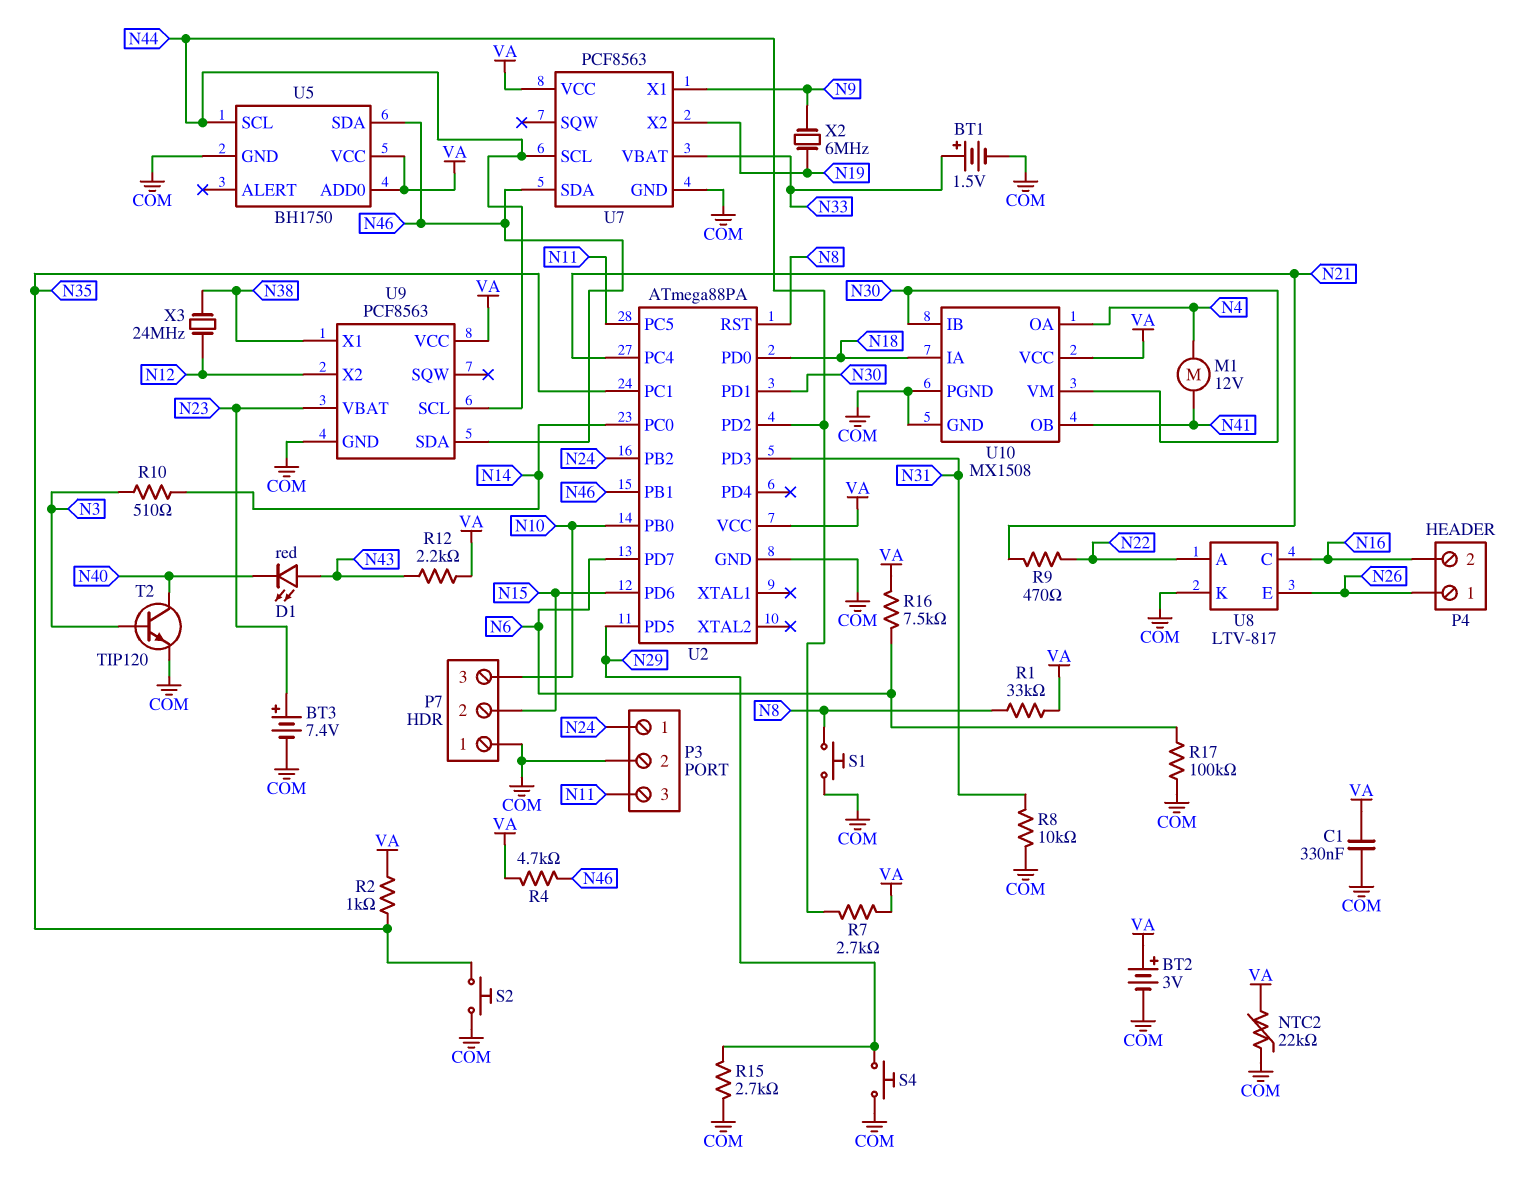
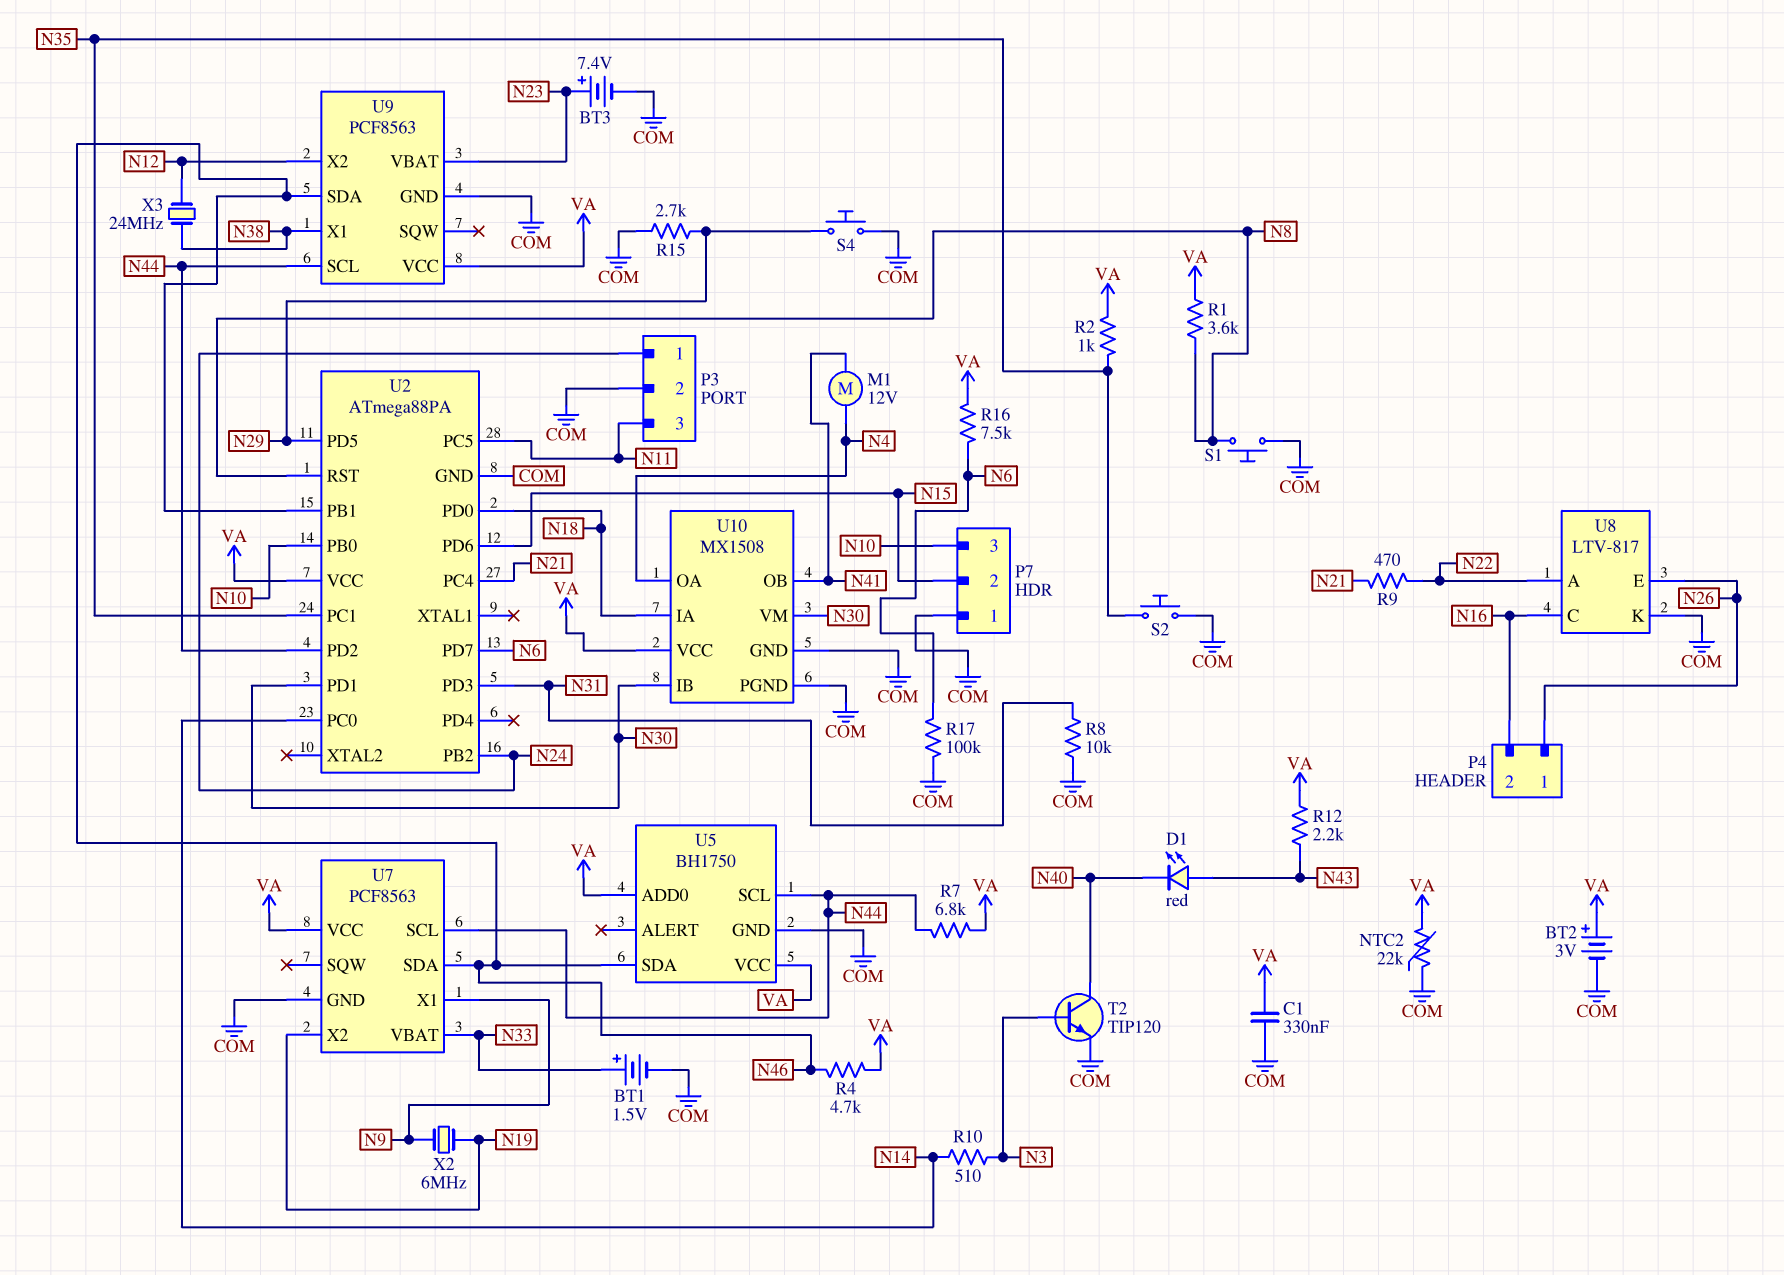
R1: 33k (N8, VA) -> 3.6k (N8, VA)
R7: 2.7k (N44, VA) -> 6.8k (N44, VA)

